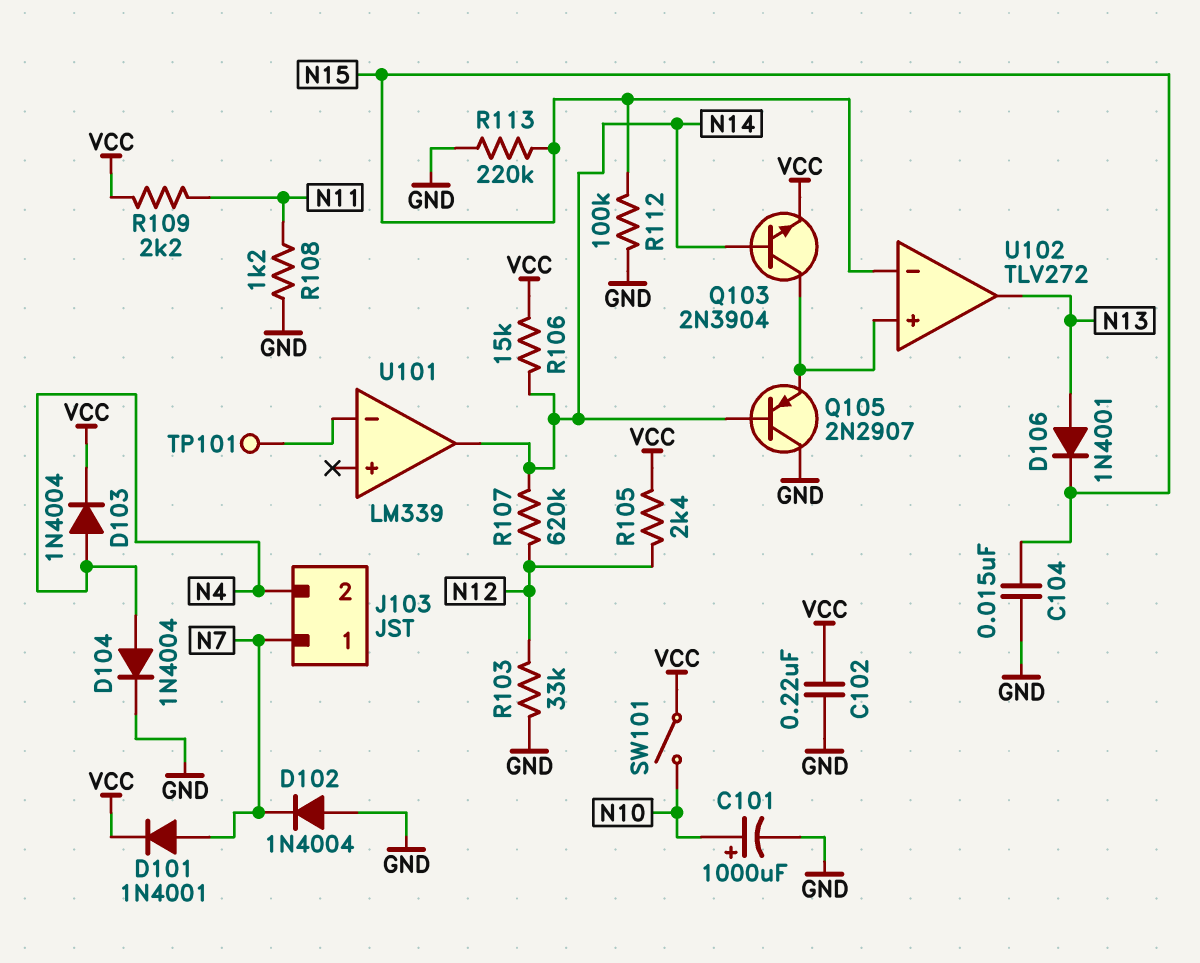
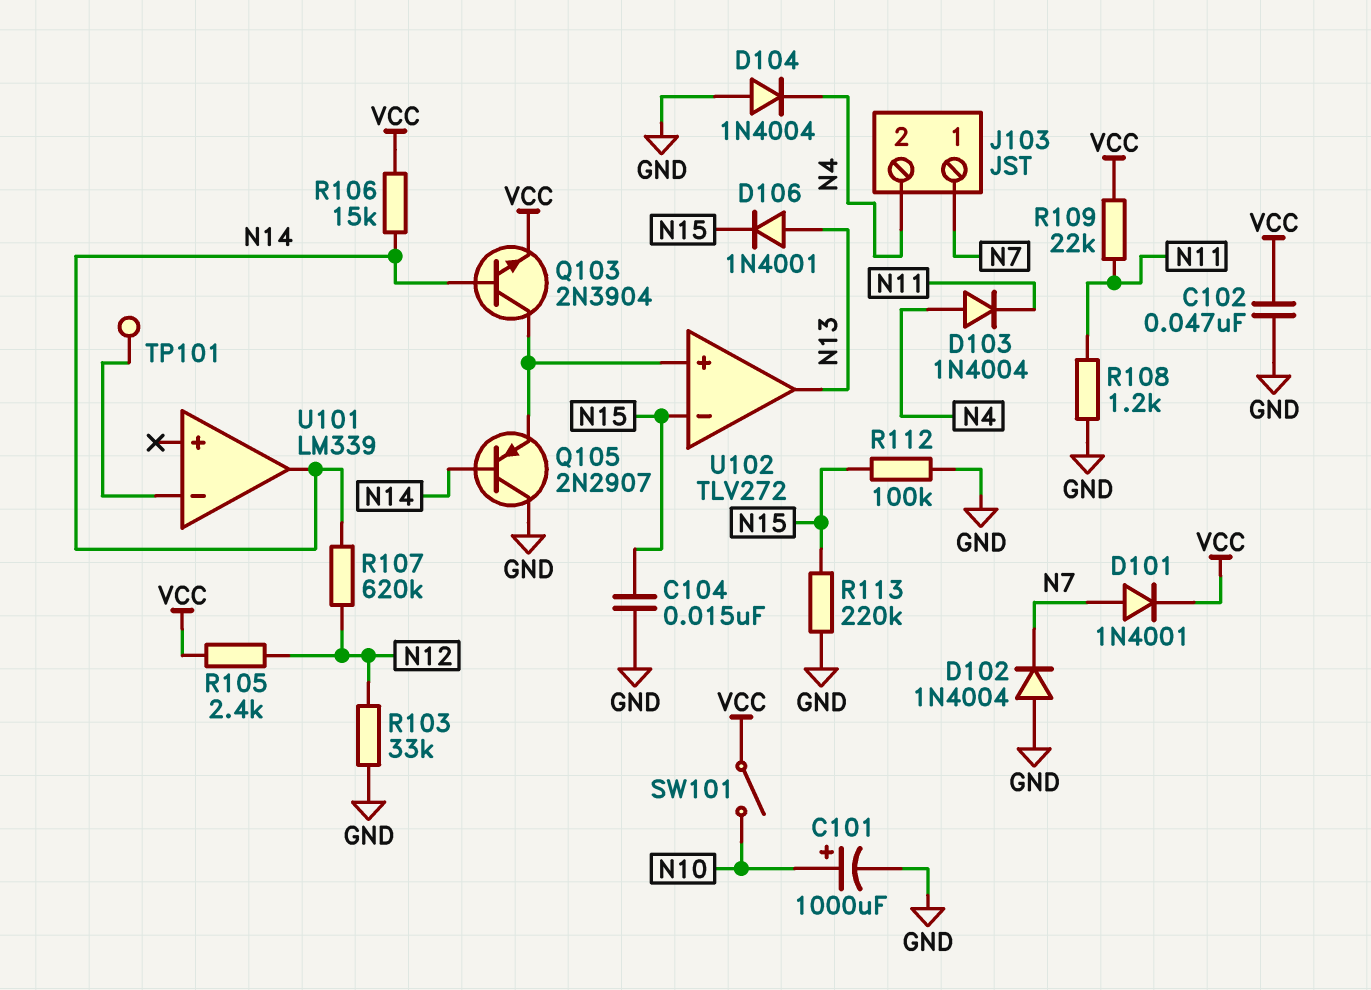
C102: 220nF (GND, VCC) -> 47nF (GND, VCC)
D103: diode 1N4004 (A N4, K VCC) -> diode 1N4004 (A N4, K N11)
D104: diode 1N4004 (A N4, K GND) -> diode 1N4004 (A GND, K N4)
R109: 2.2k (N11, VCC) -> 22k (N11, VCC)

